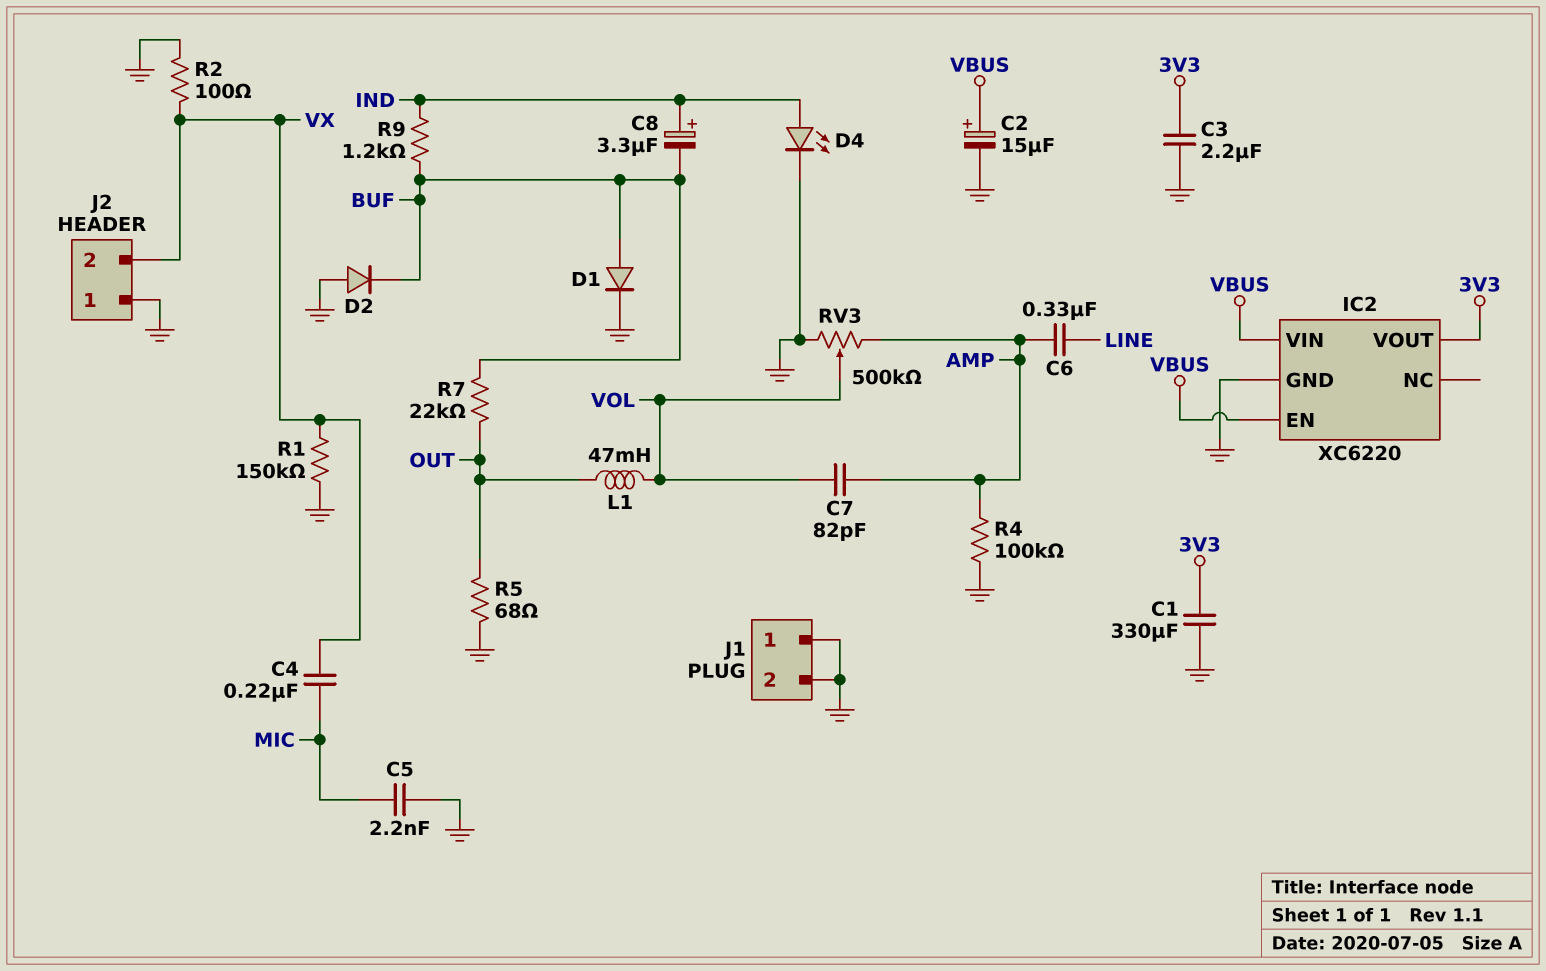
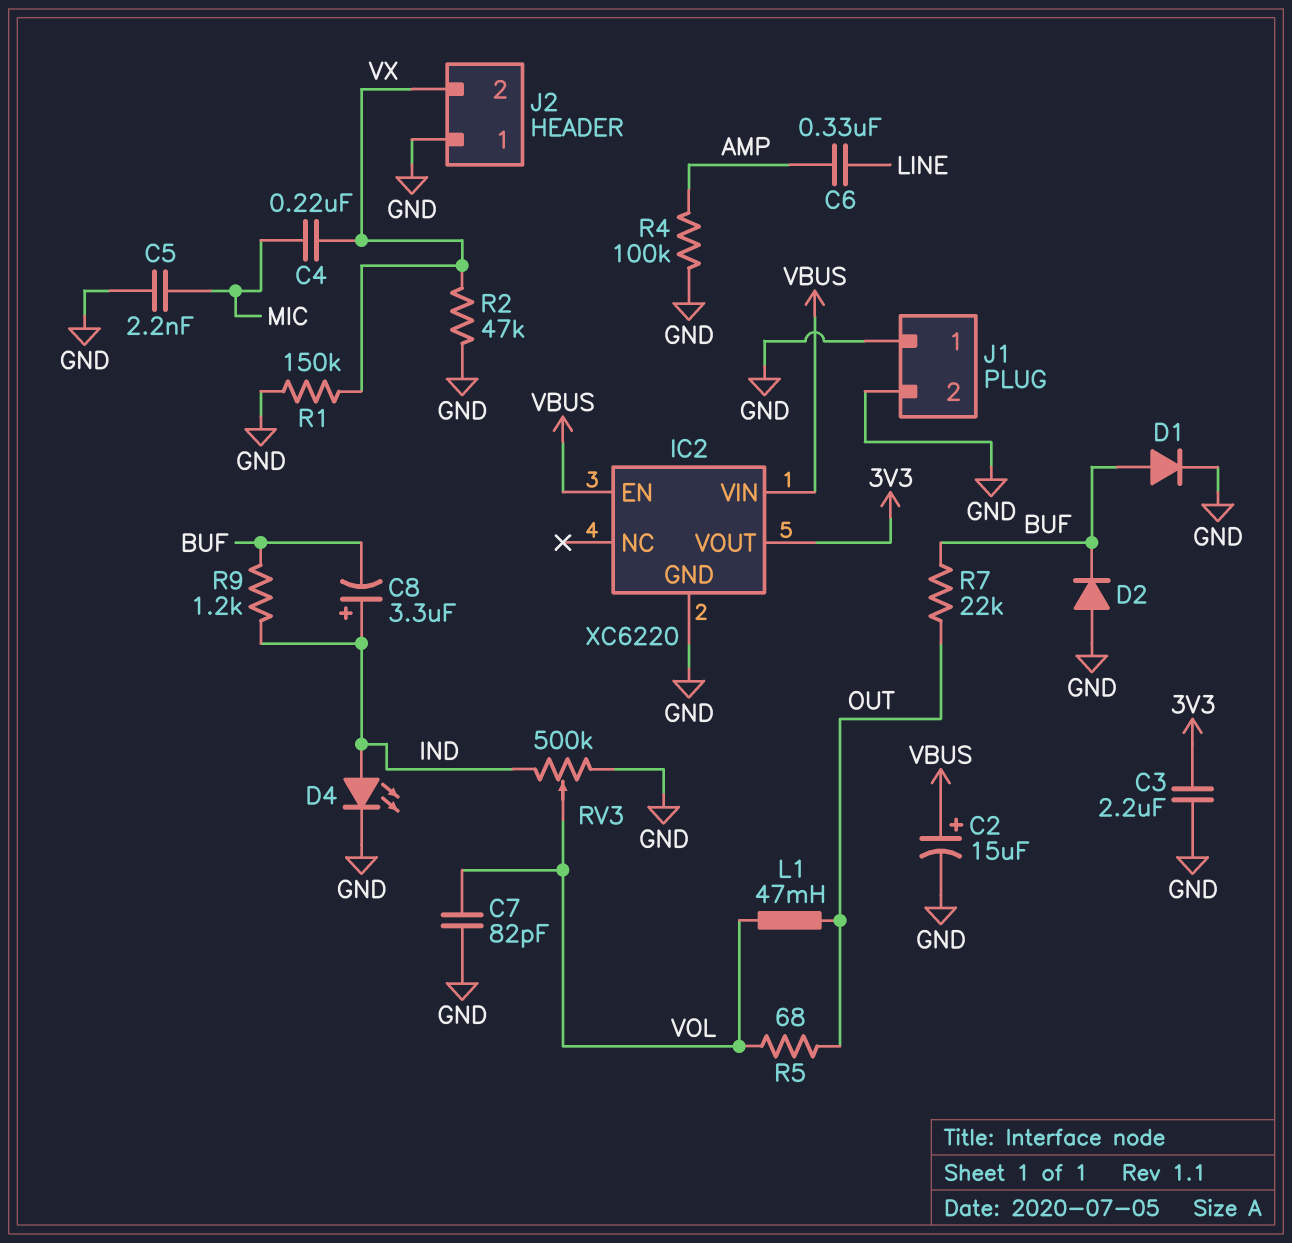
C1: 330uF (3V3, GND) -> none
C7: 82pF (AMP, VOL) -> 82pF (GND, VOL)
R2: 100 (GND, VX) -> 47k (GND, VX)
R5: 68 (GND, OUT) -> 68 (OUT, VOL)
RV3: 500k (AMP, GND, wiper VOL) -> 500k (GND, IND, wiper VOL)

